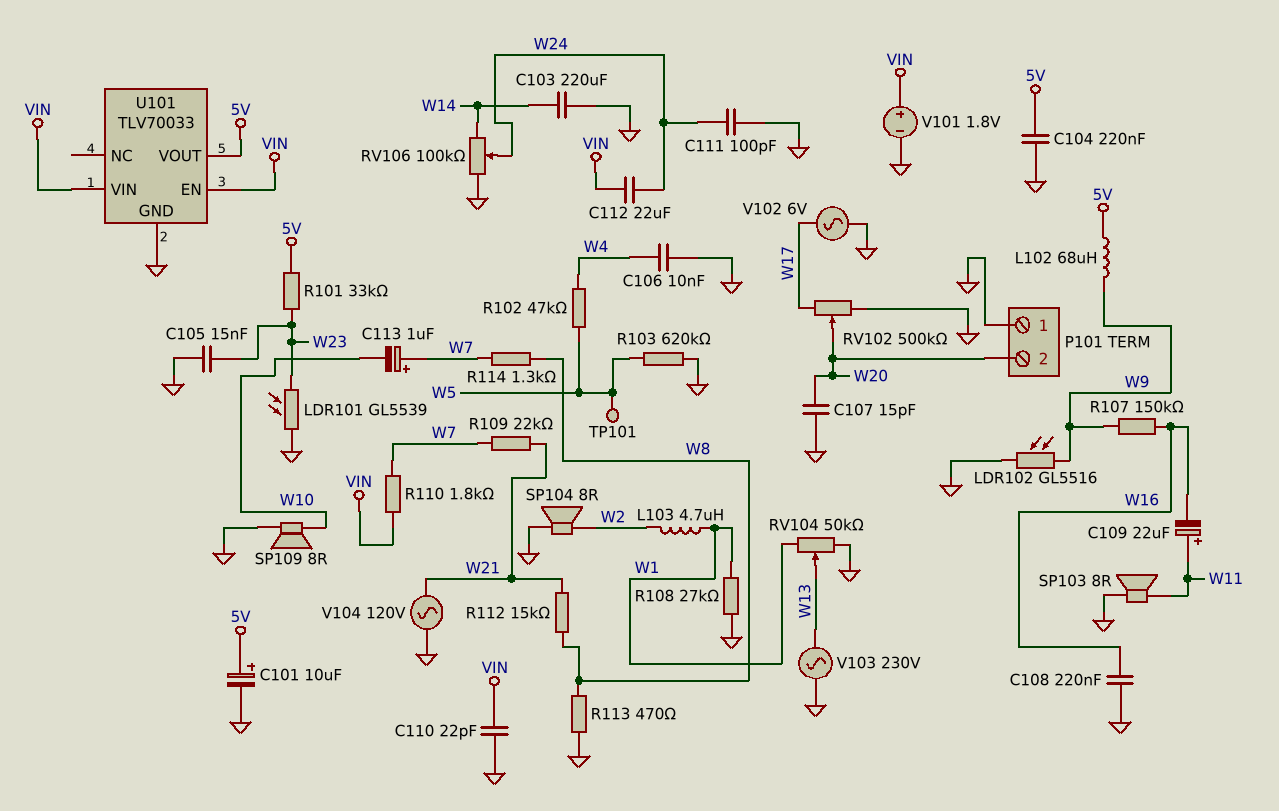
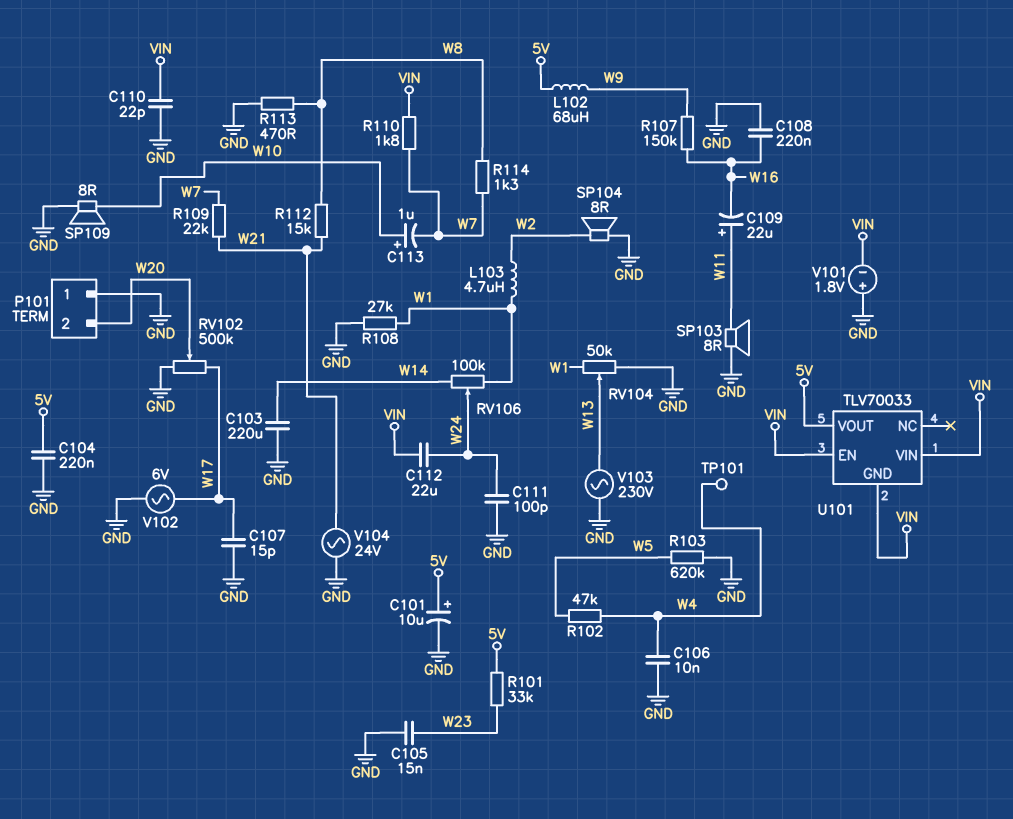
C107: 15pF (GND, W20) -> 15pF (GND, W17)
C113: 1uF (plus W7, minus W10) -> 1uF (plus W10, minus W7)
LDR101: GL5539 (GND, W23) -> none
LDR102: GL5516 (GND, W9) -> none
RV106: 100k (GND, W14, wiper W24) -> 100k (W1, W14, wiper W24)
TP101: test point (W5) -> test point (W4)
U101 pin GND: GND -> VIN
V101: 1.8V (plus VIN, minus GND) -> 1.8V (plus GND, minus VIN)
V104: AC 120V (GND, W21) -> AC 24V (GND, W21)

